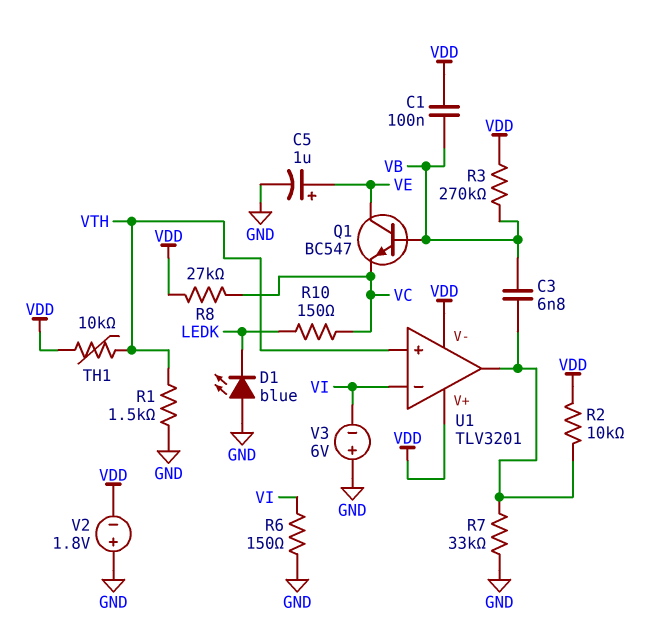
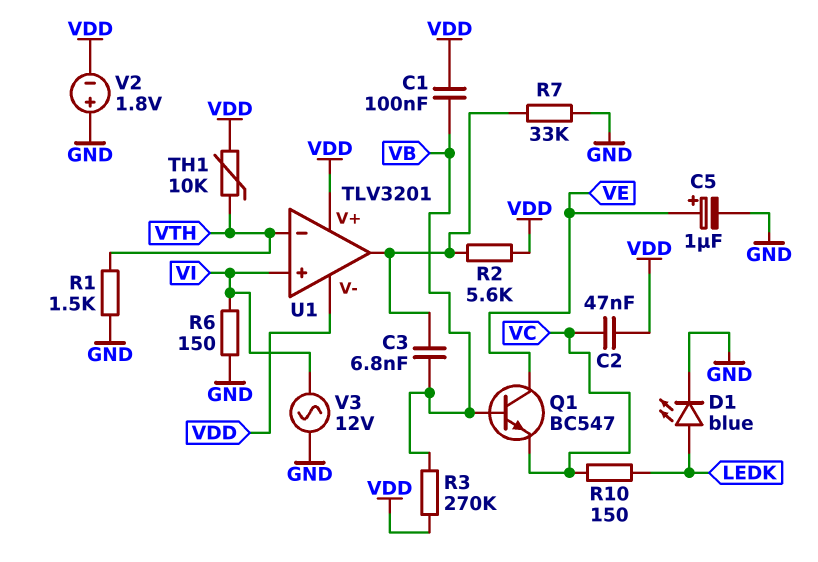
C2: none -> 47nF (VC, VDD)
D1: LED blue (A GND, K LEDK) -> LED blue (A LEDK, K GND)
R2: 10k (U1/out, VDD) -> 5.6k (U1/out, VDD)
R8: 27k (VC, VDD) -> none
U1 pin in+: VTH -> VI
U1 pin in-: VI -> VTH
V3: 6V (plus GND, minus VI) -> AC 12V (GND, VI)

